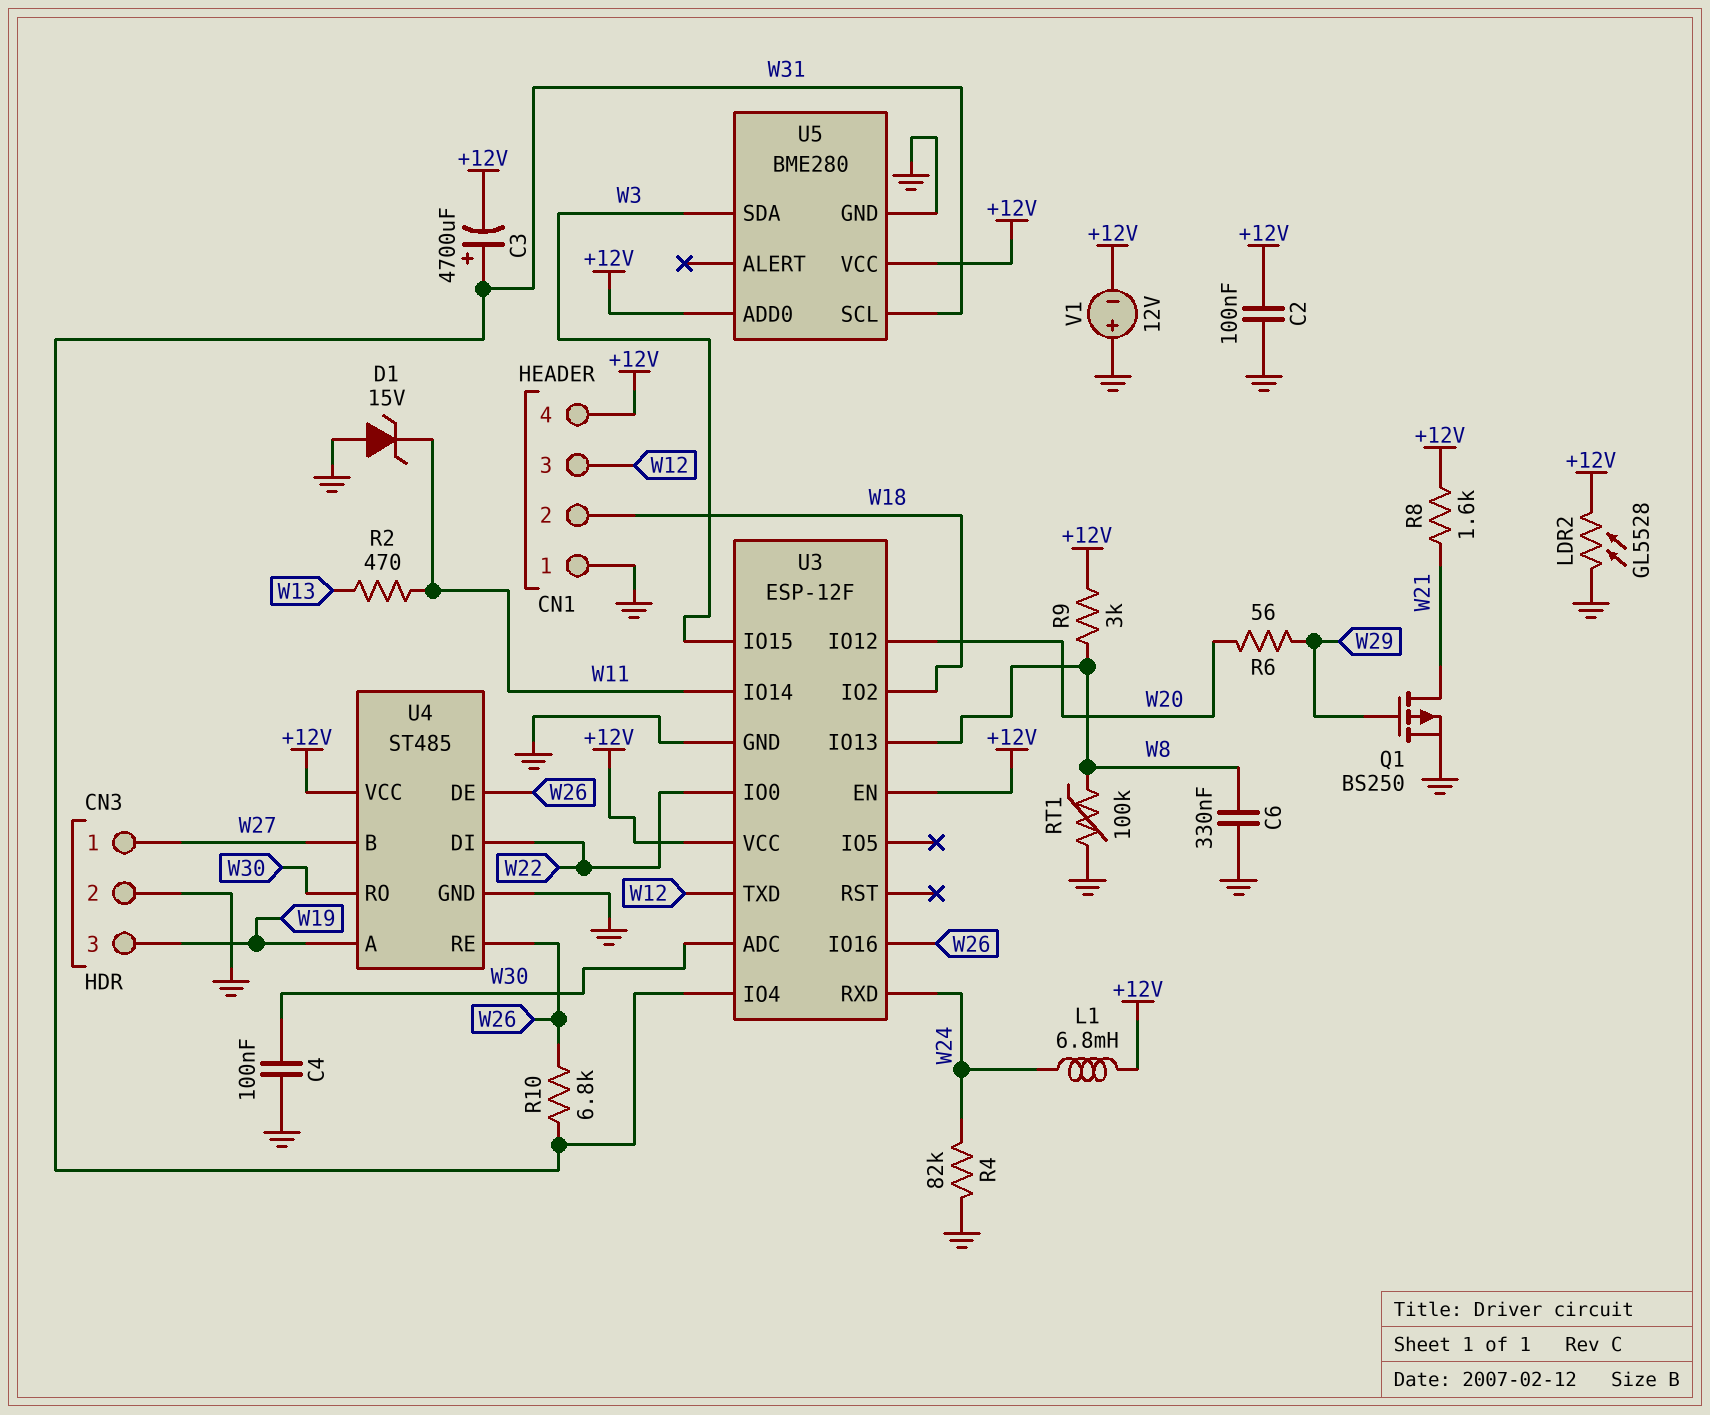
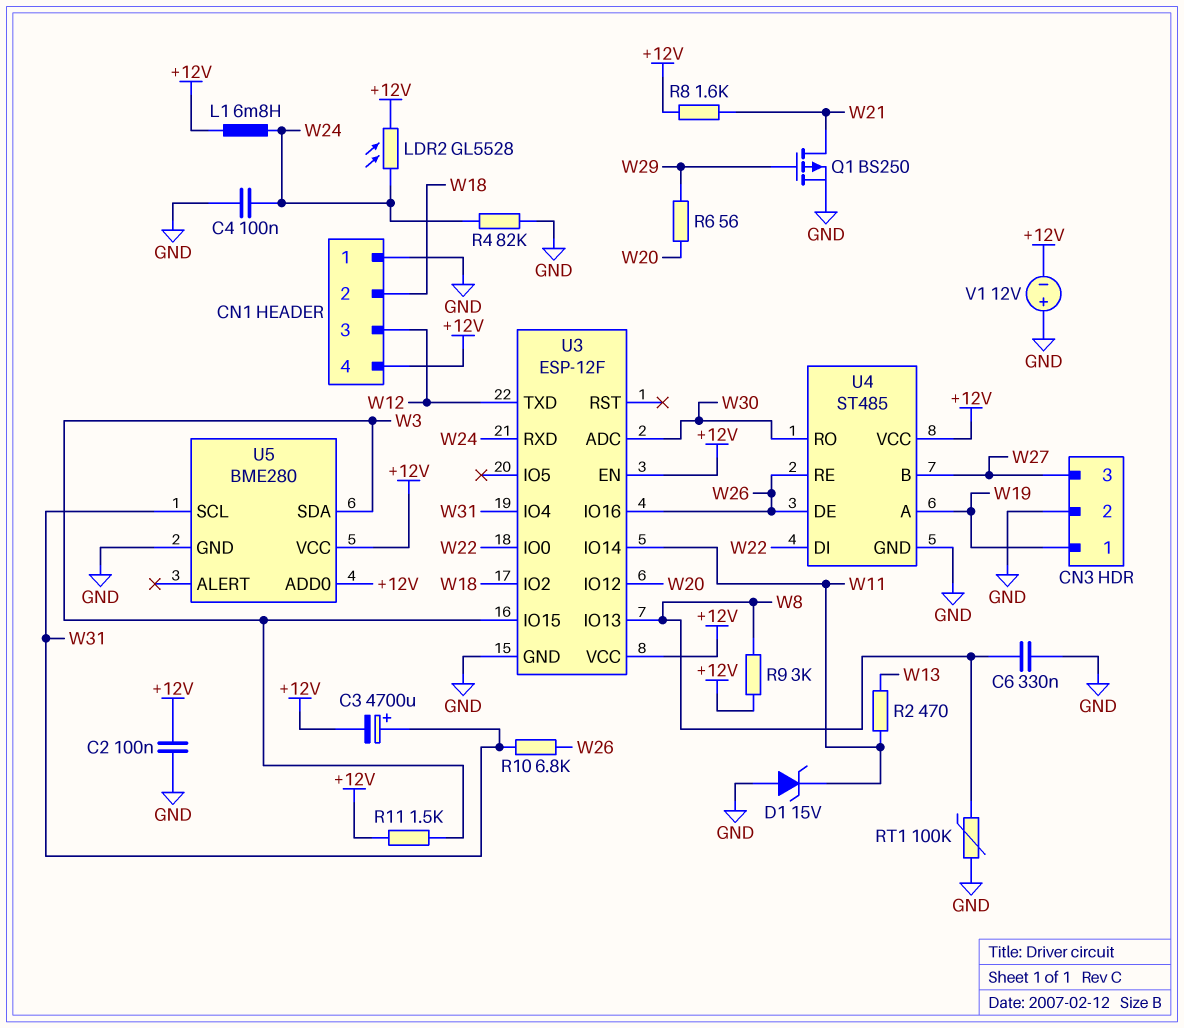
C4: 100nF (GND, W30) -> 100nF (GND, W24)
CN3 pin 1: W27 -> W19
CN3 pin 3: W19 -> W27
LDR2: GL5528 (+12V, GND) -> GL5528 (+12V, W24)
R11: none -> 1.5k (+12V, W3)

